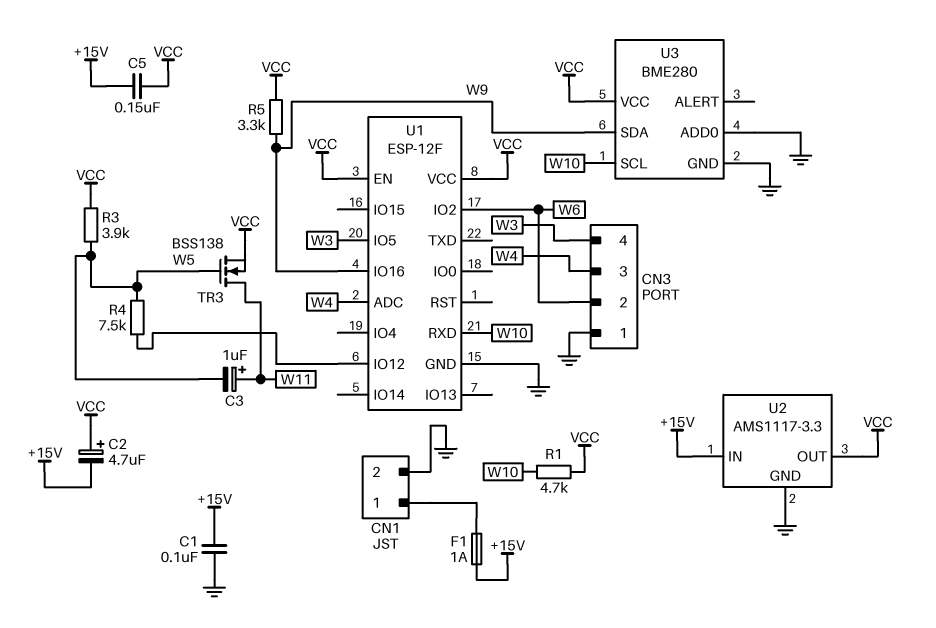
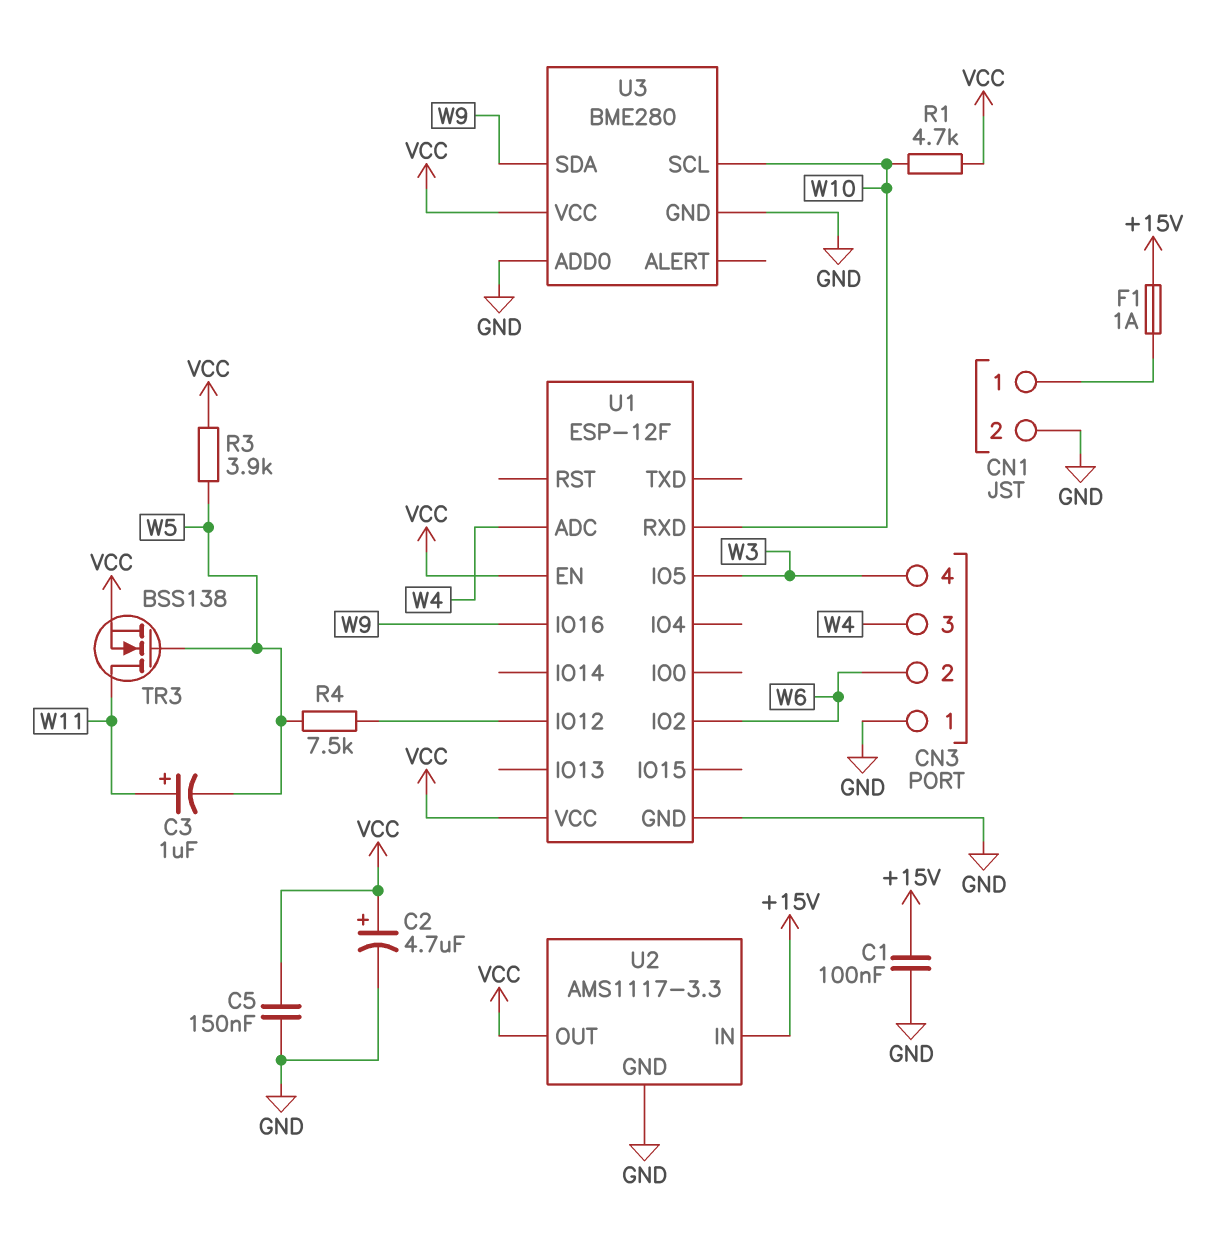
C2: 4.7uF (plus VCC, minus +15V) -> 4.7uF (plus VCC, minus GND)
C5: 150nF (+15V, VCC) -> 150nF (GND, VCC)
R5: 3.3k (VCC, W9) -> none

